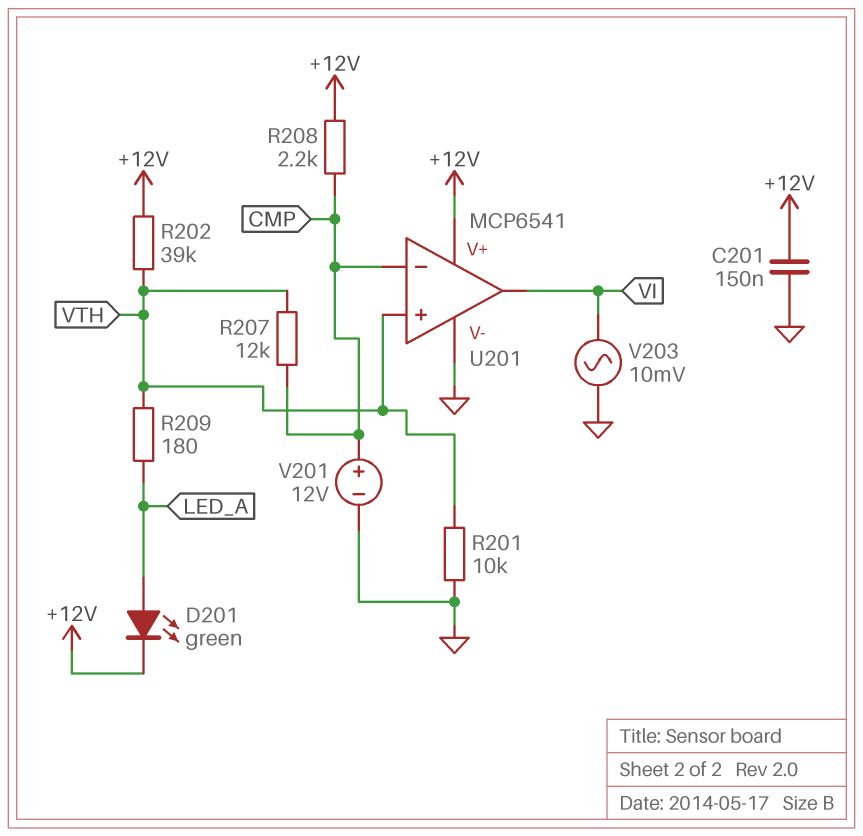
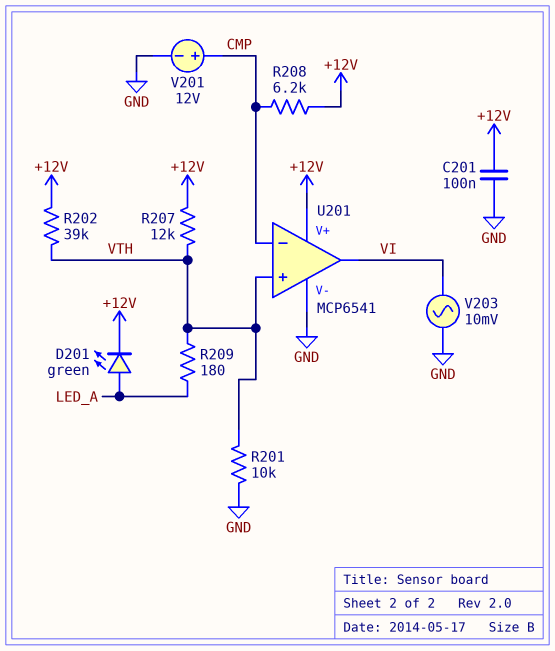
C201: 150nF (+12V, GND) -> 100nF (+12V, GND)
R207: 12k (CMP, VTH) -> 12k (+12V, VTH)
R208: 2.2k (+12V, CMP) -> 6.2k (+12V, CMP)

